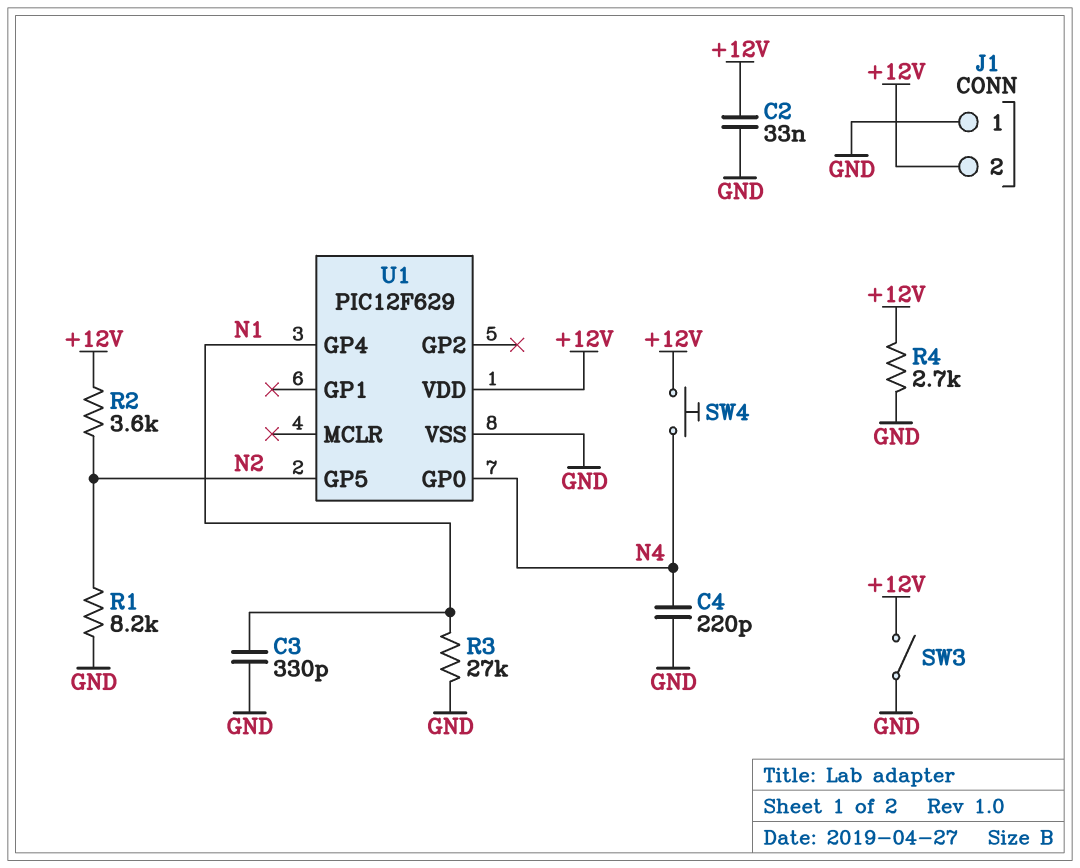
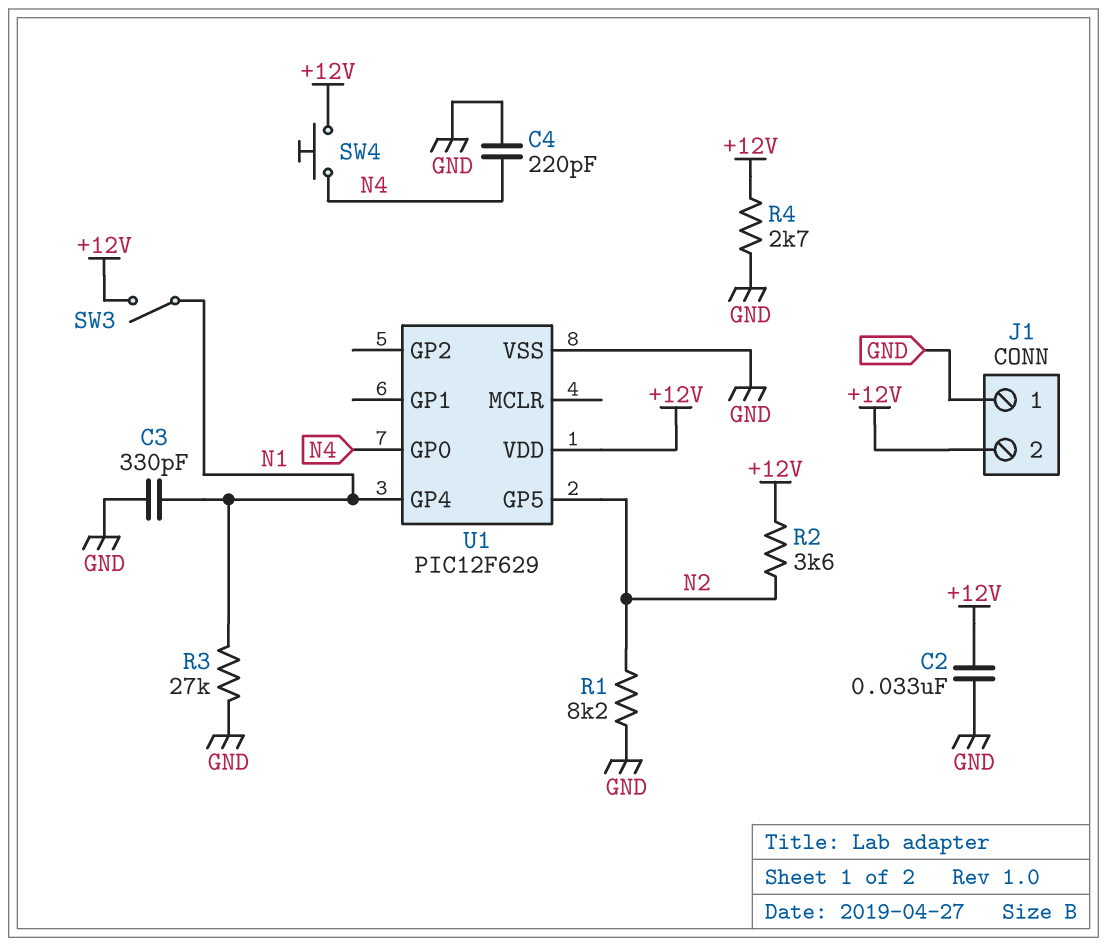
SW3: switch (+12V, GND) -> switch (+12V, N1)

